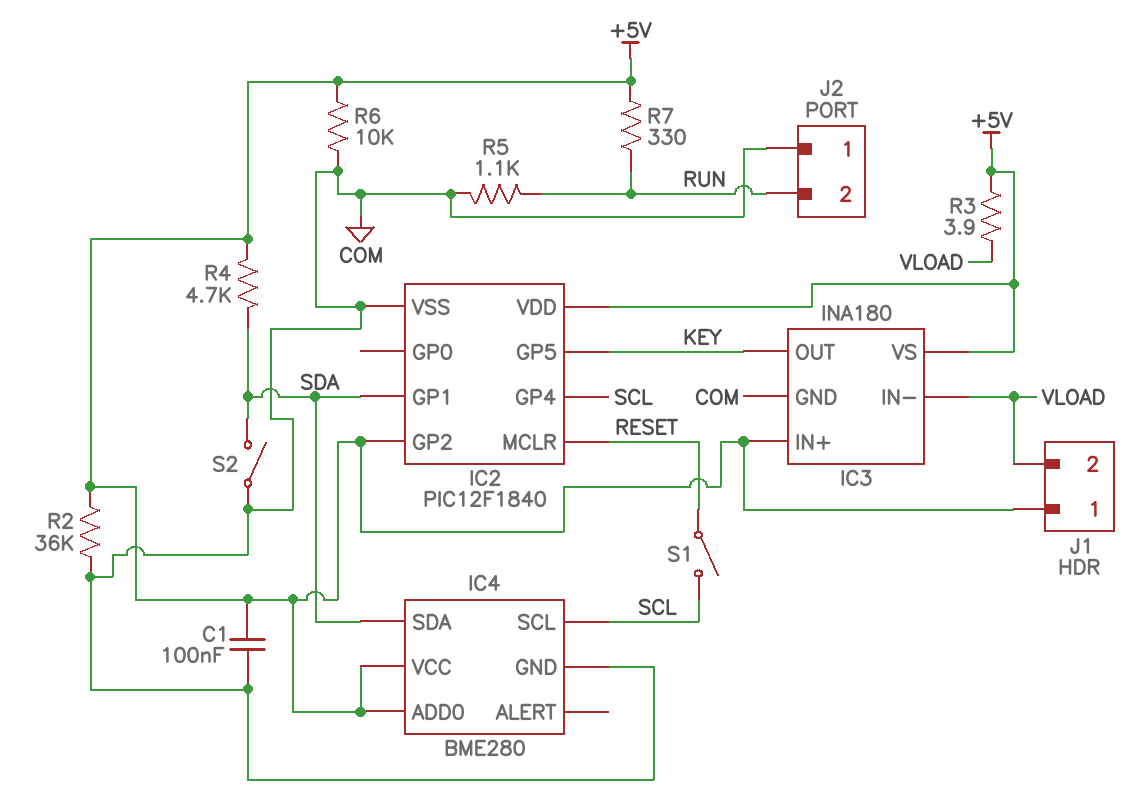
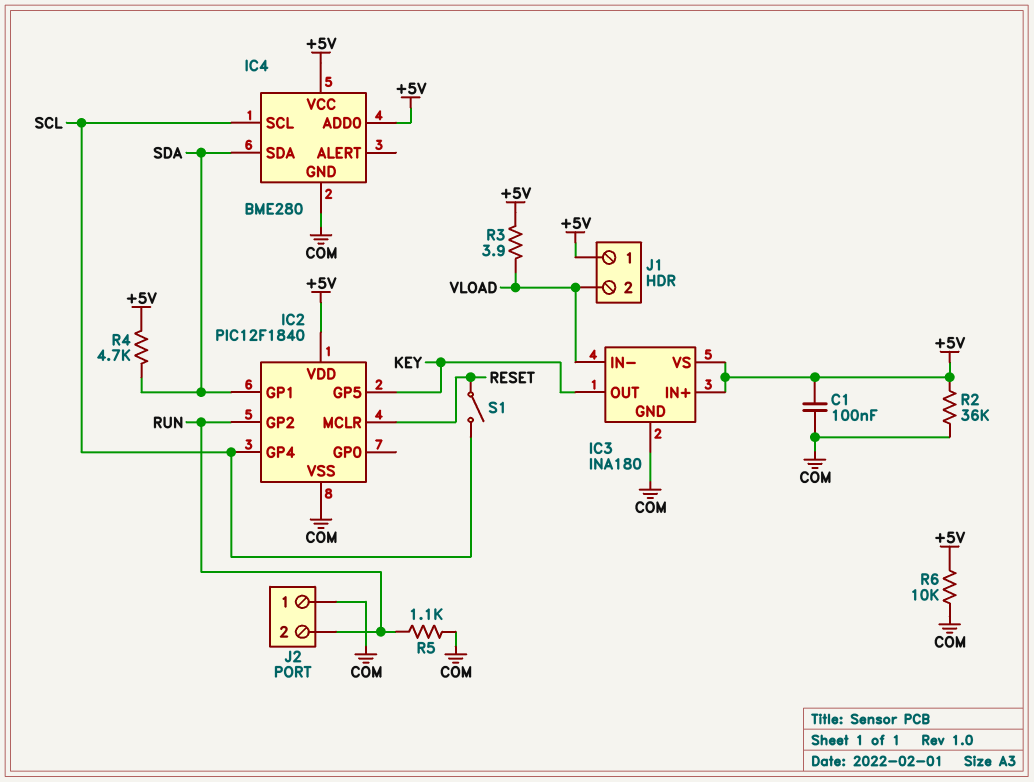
IC2 pin GP2: +5V -> RUN
R7: 330 (+5V, RUN) -> none
S2: switch (COM, SDA) -> none

